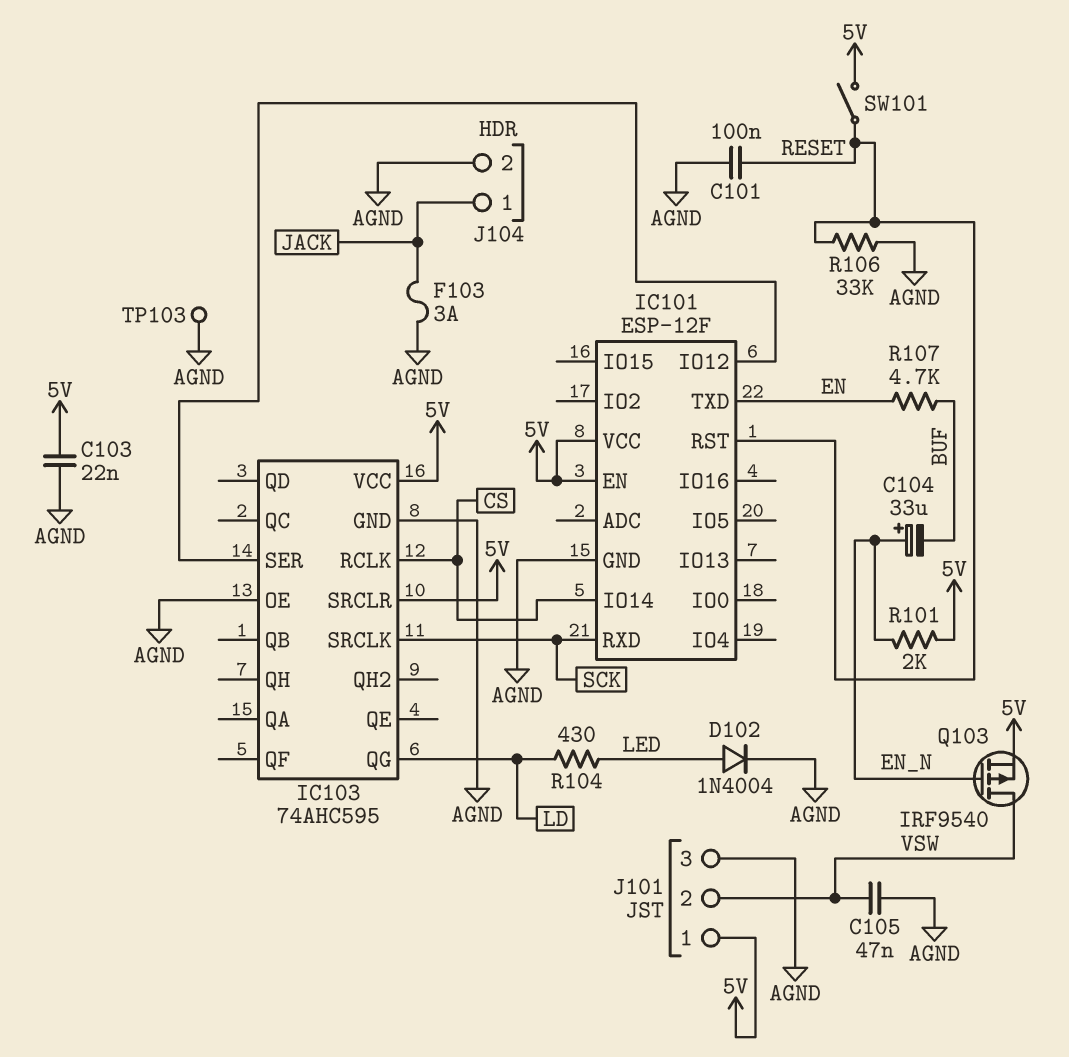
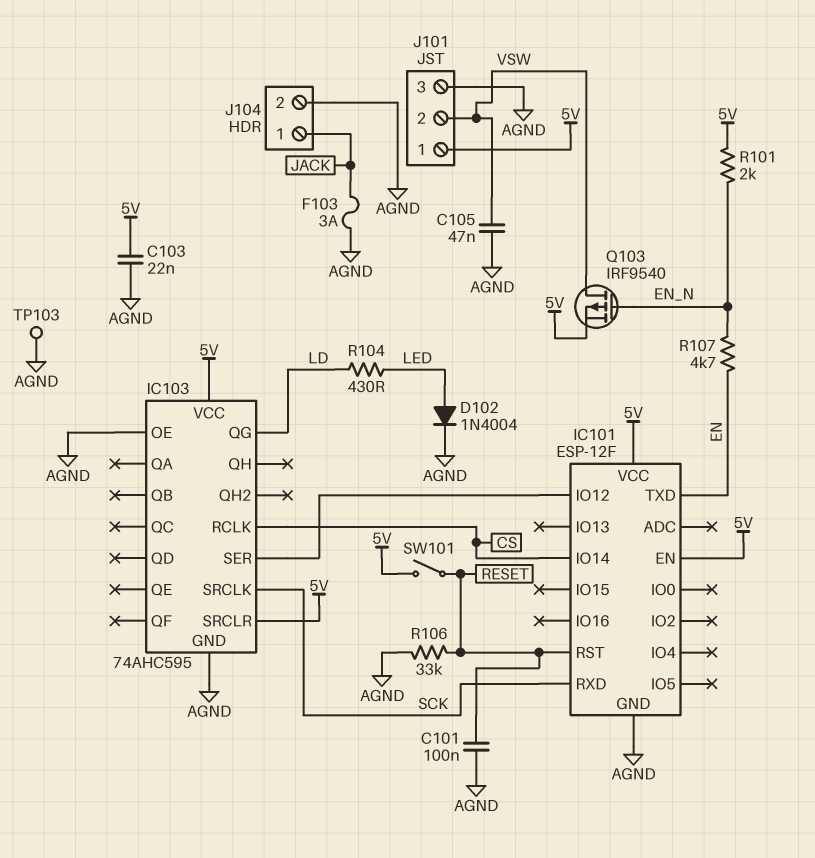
C104: 33uF (plus EN_N, minus BUF) -> none
R107: 4.7k (BUF, EN) -> 4.7k (EN, EN_N)

